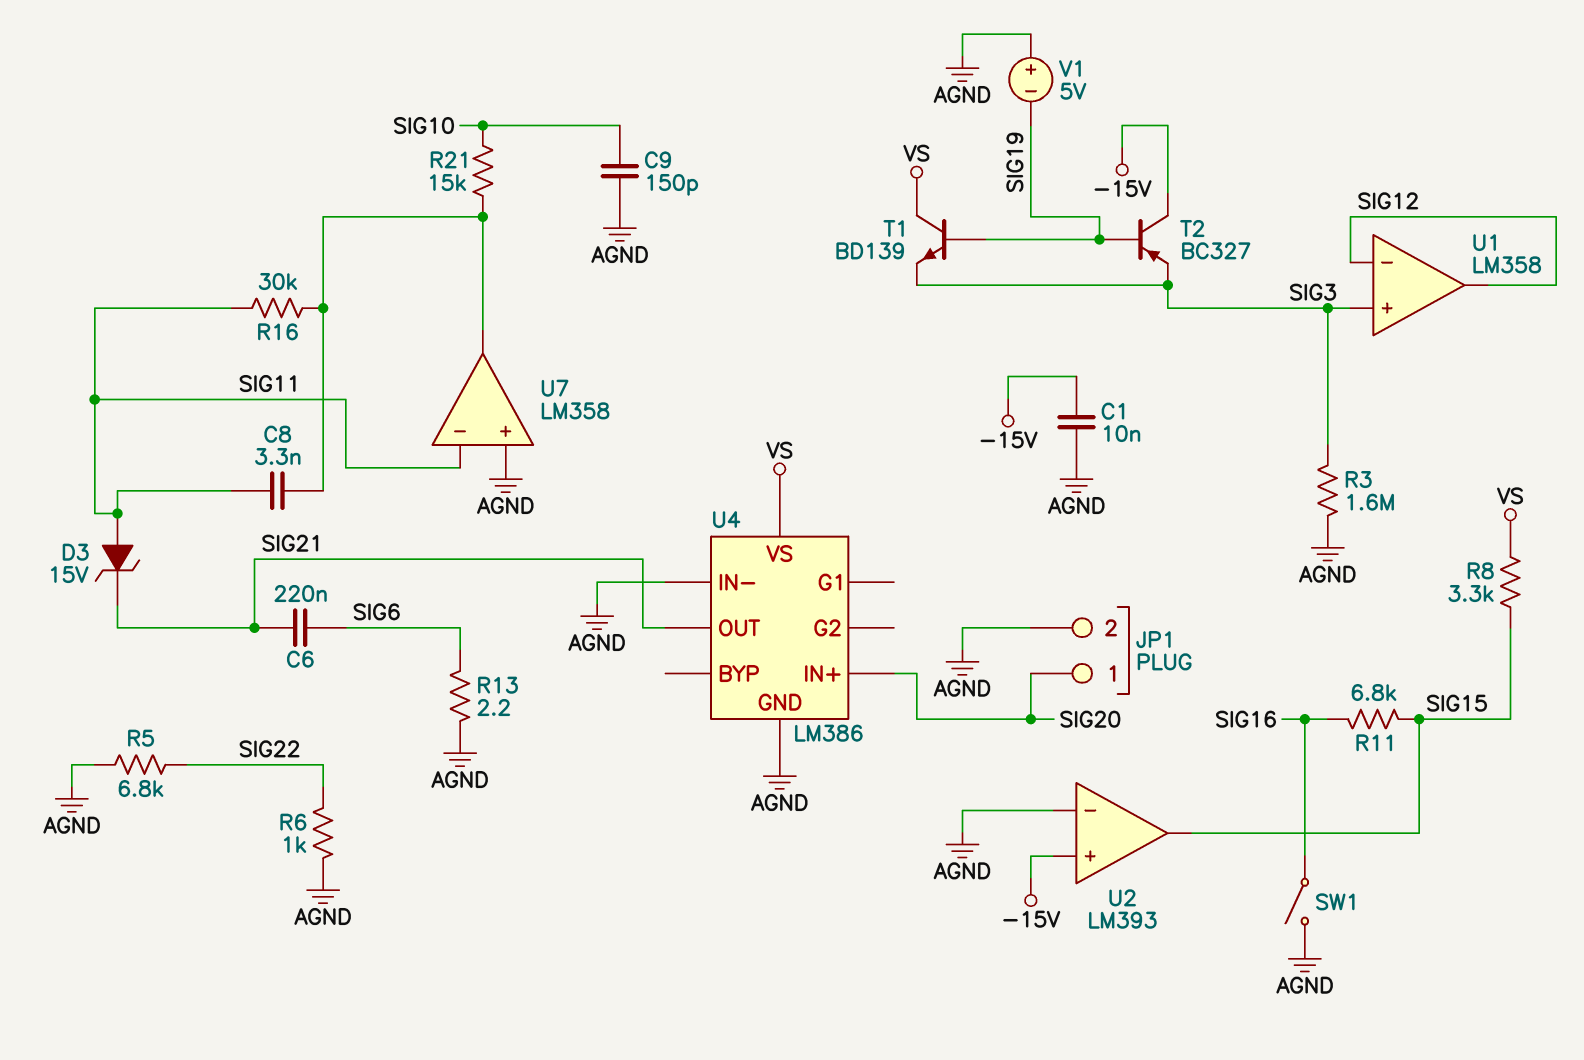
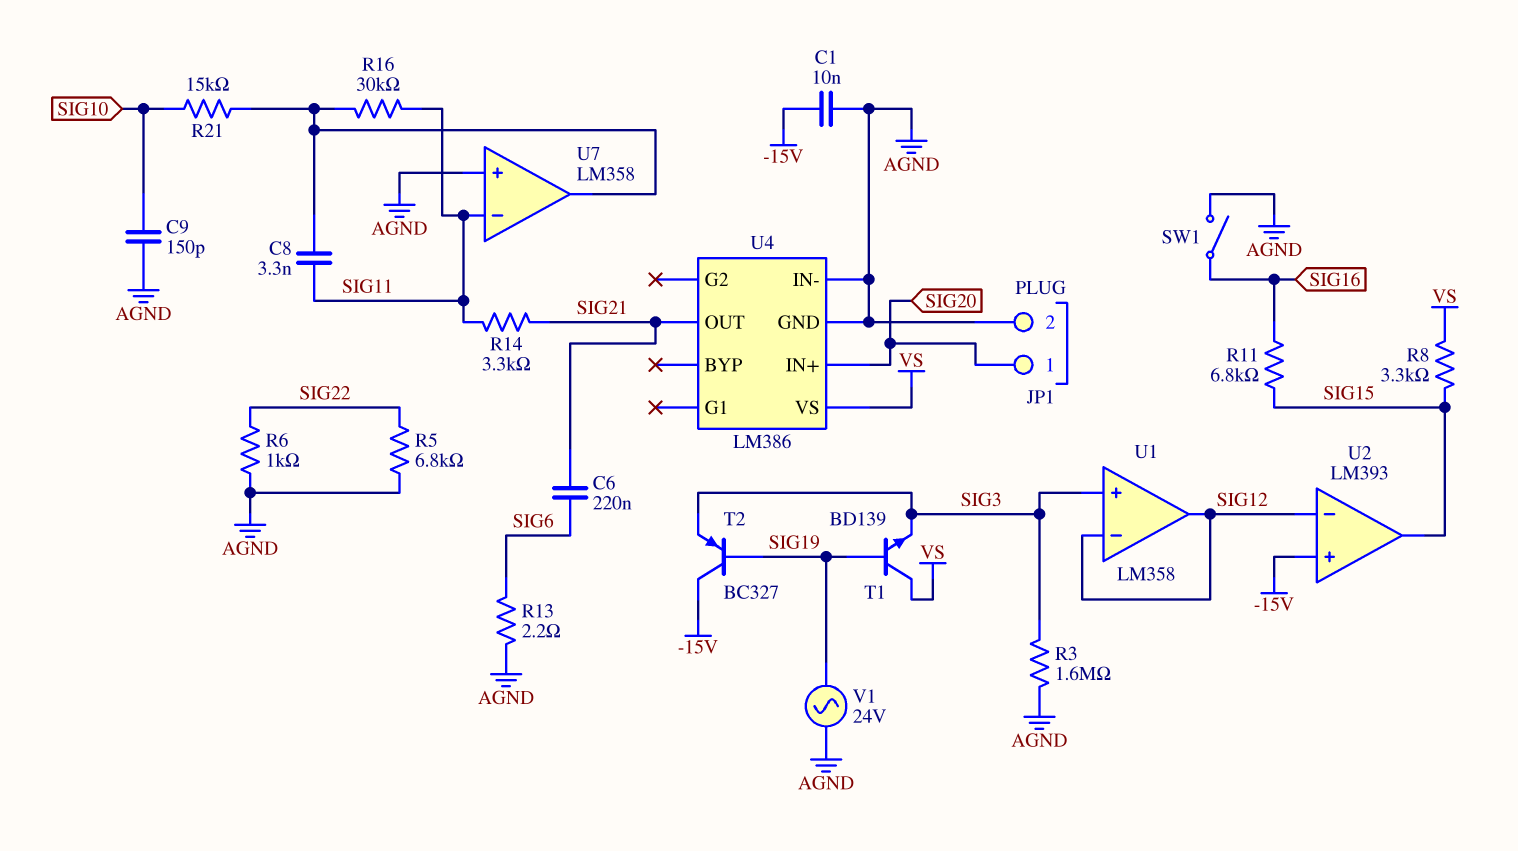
D3: zener 15V (A SIG11, K SIG21) -> none
R14: none -> 3.3k (SIG11, SIG21)
U2 pin in-: AGND -> SIG12
V1: 5V (plus AGND, minus SIG19) -> AC 24V (AGND, SIG19)

